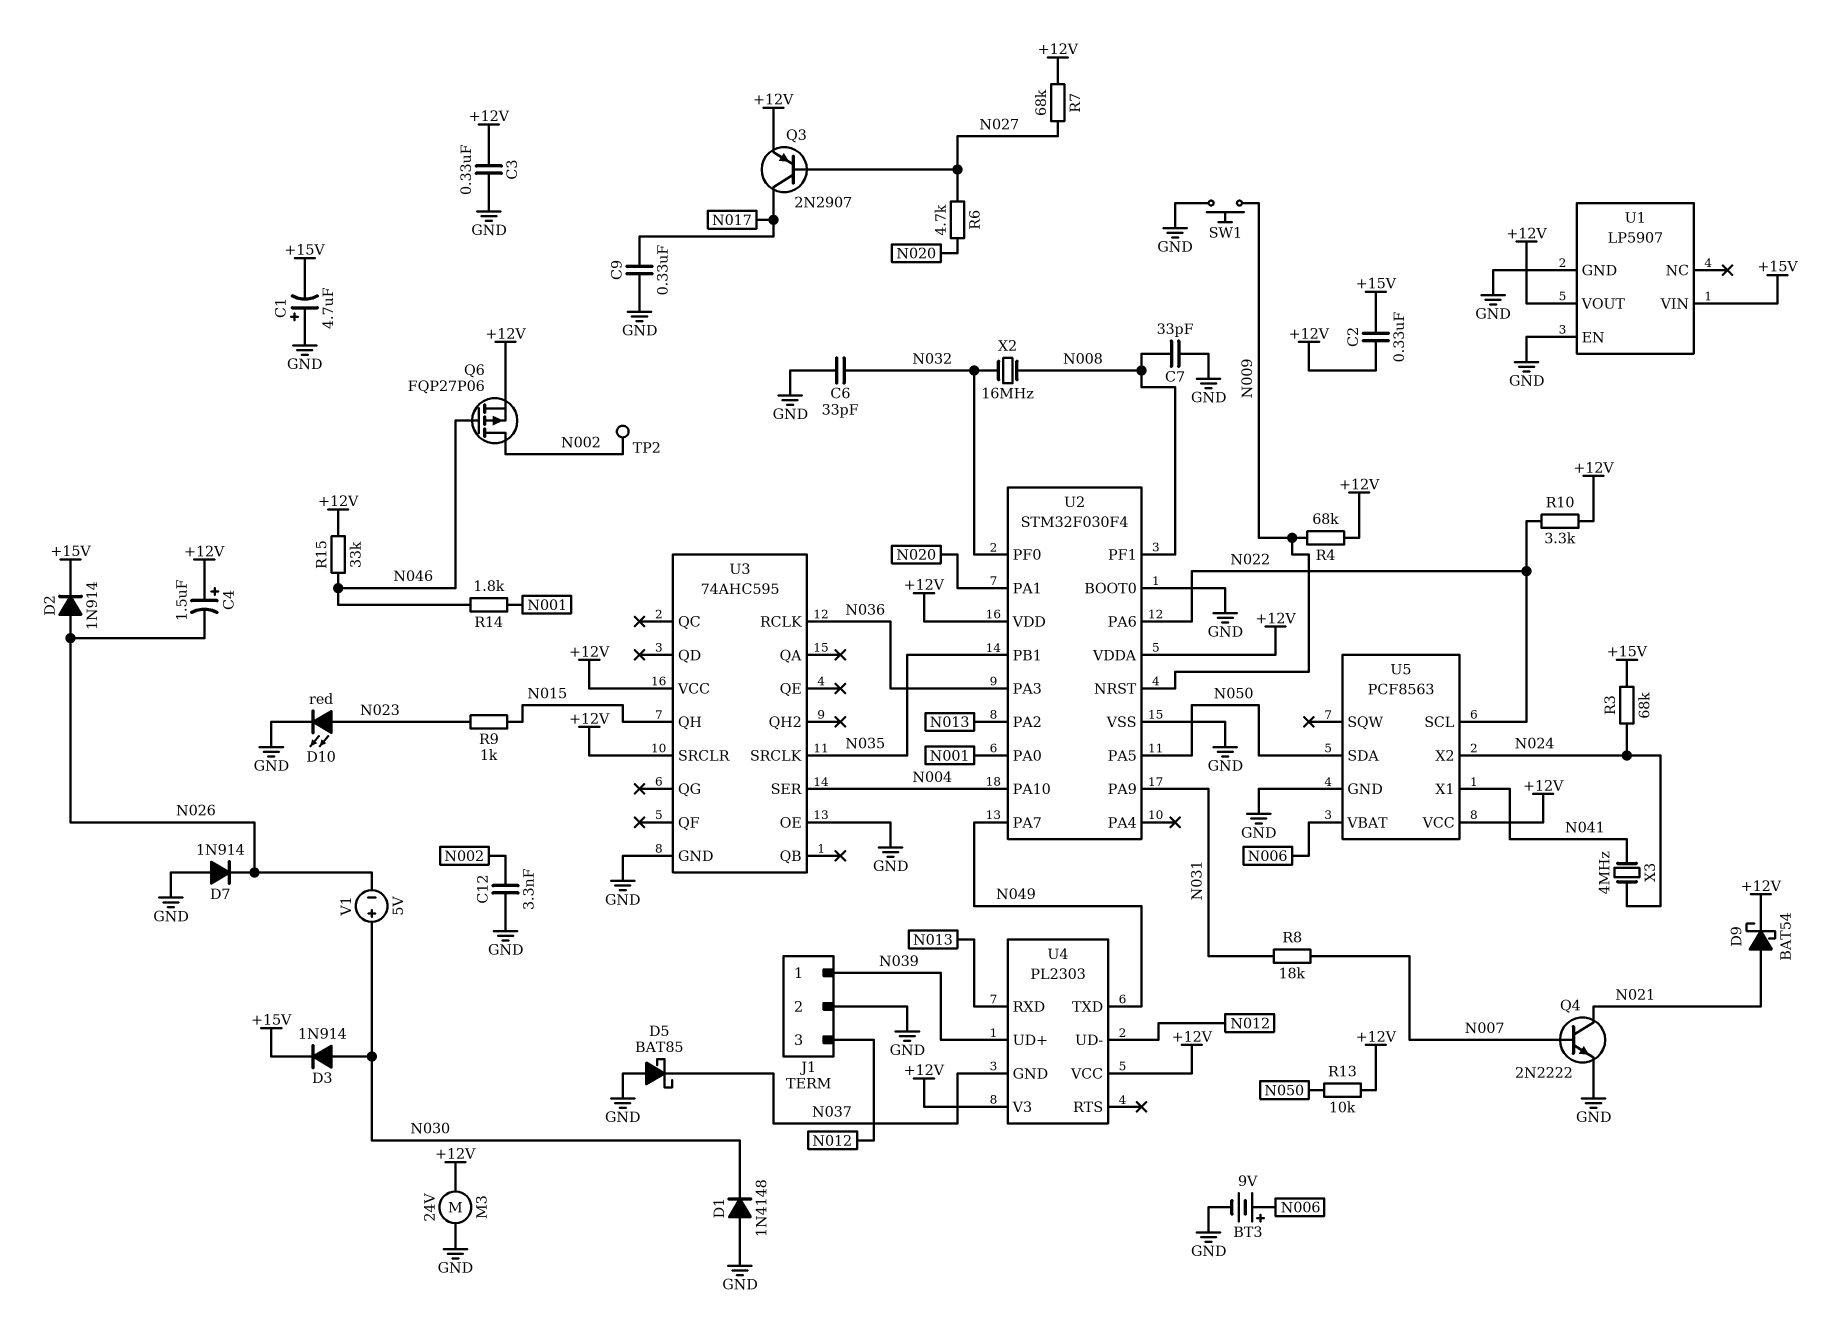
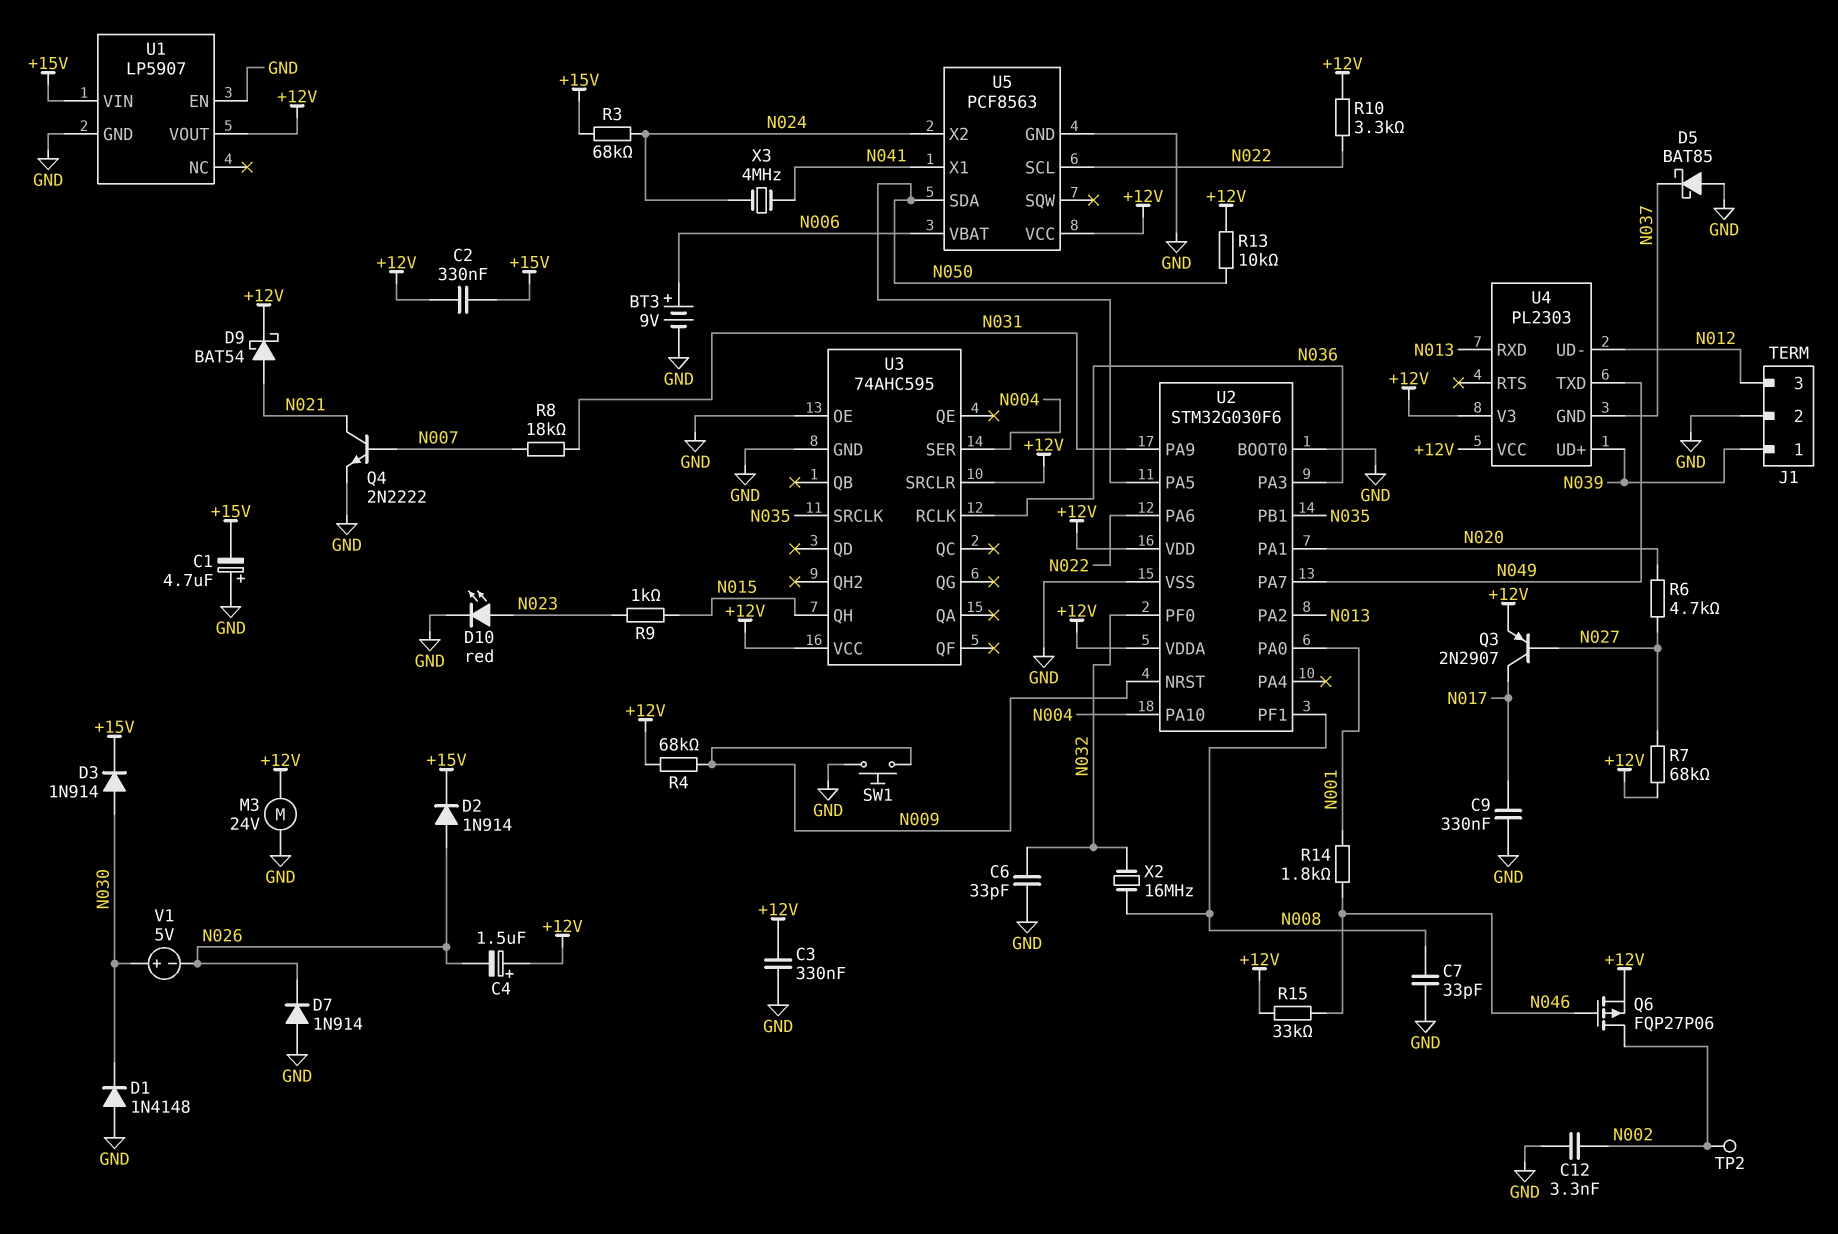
U2: STM32F030F4 -> STM32G030F6

